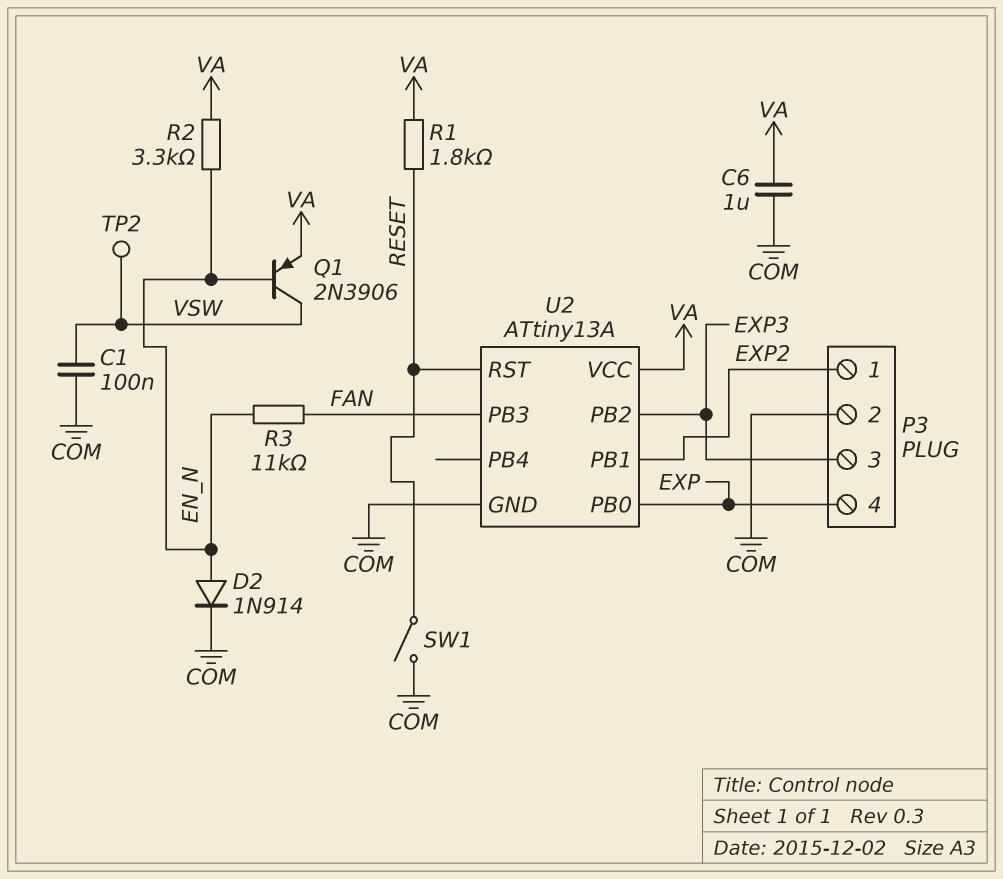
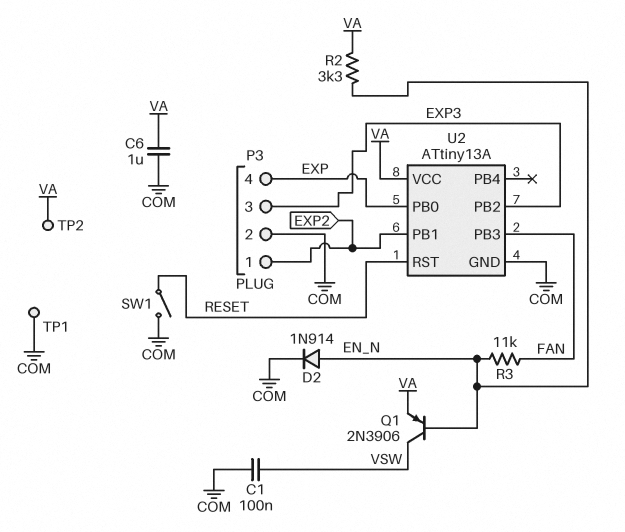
R1: 1.8k (RESET, VA) -> none
TP1: none -> test point (COM)
TP2: test point (VSW) -> test point (VA)

